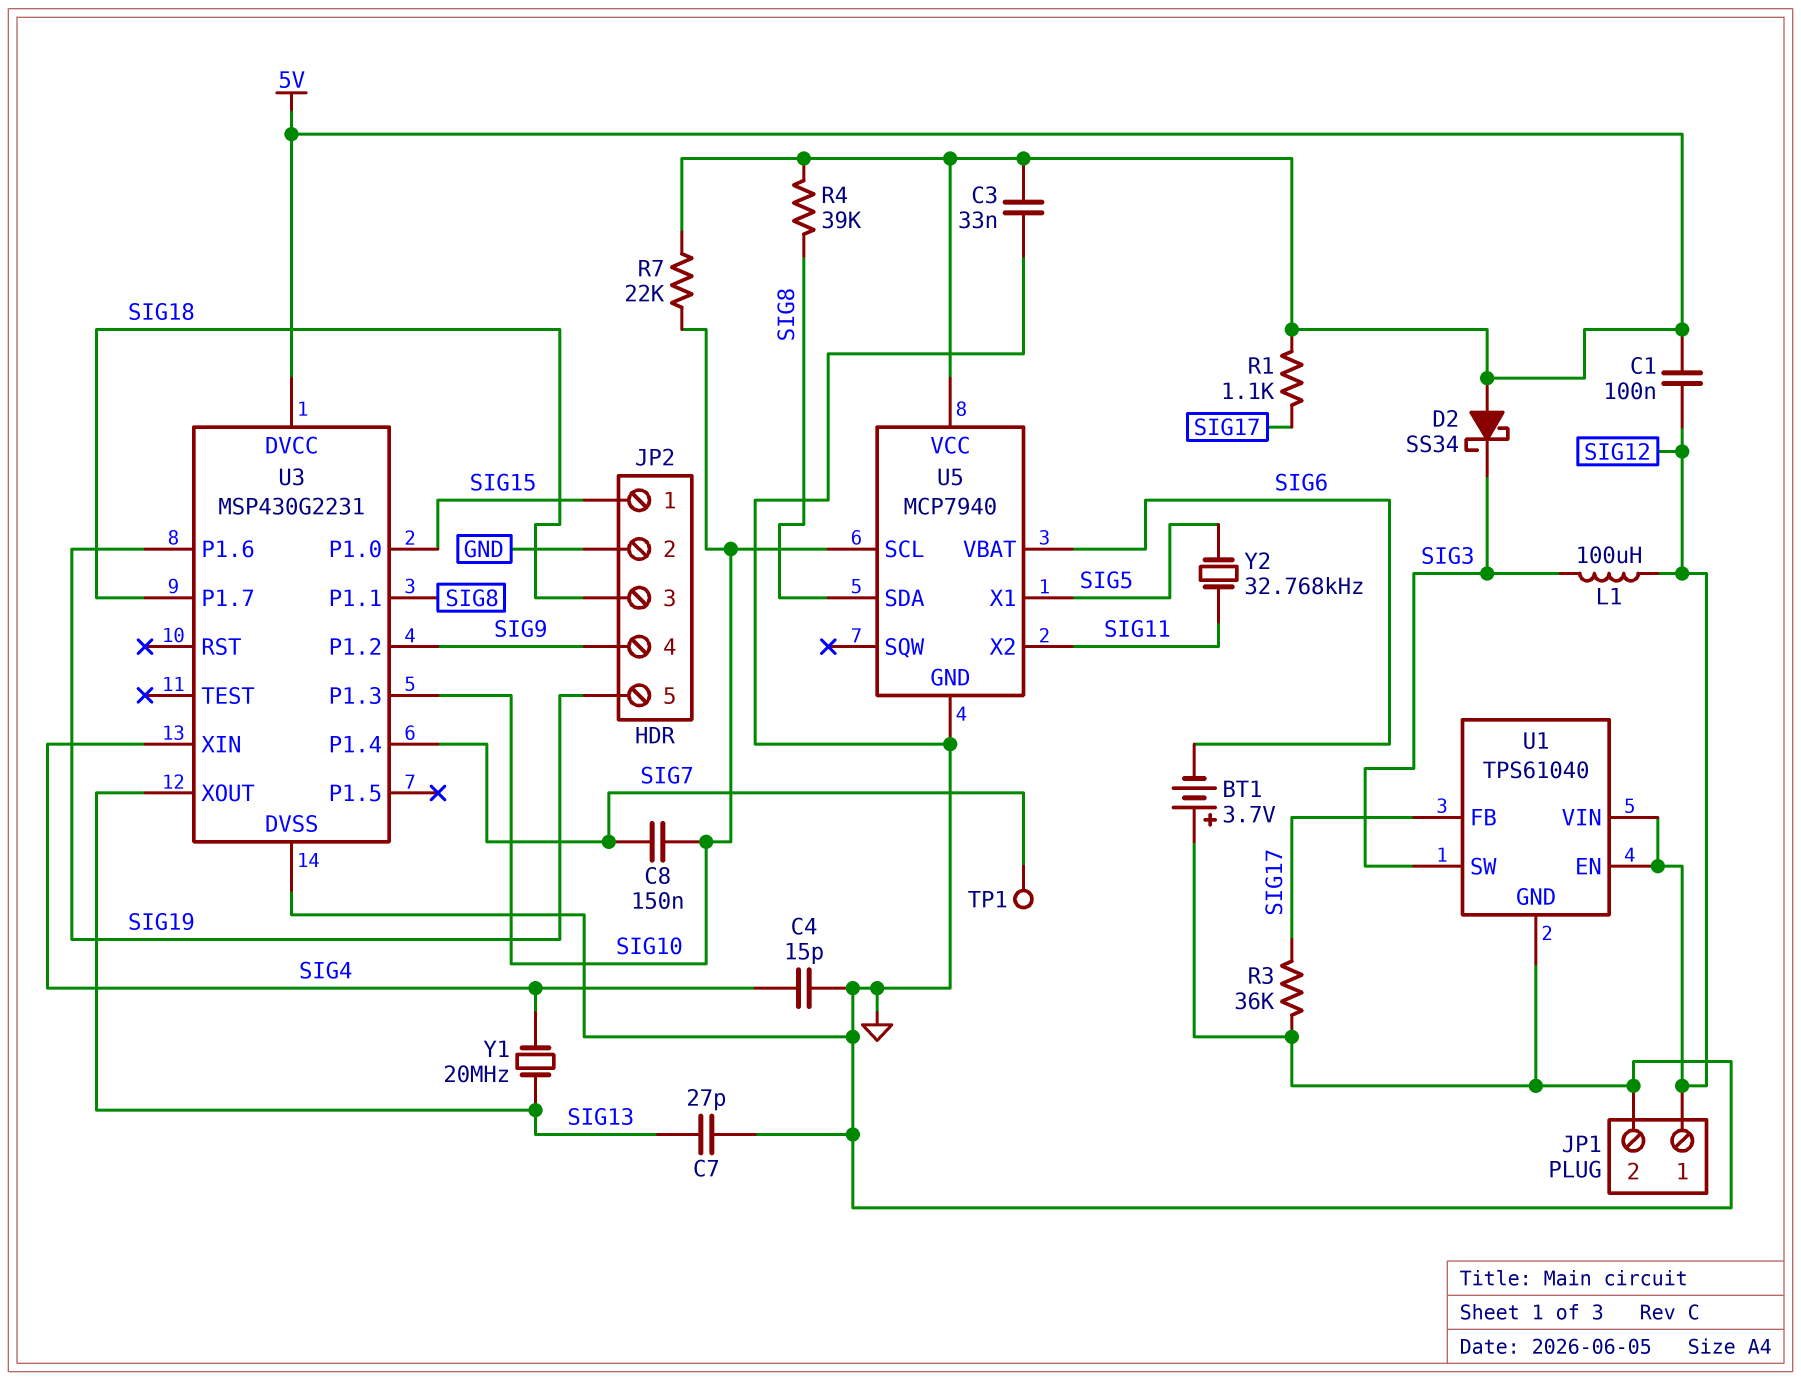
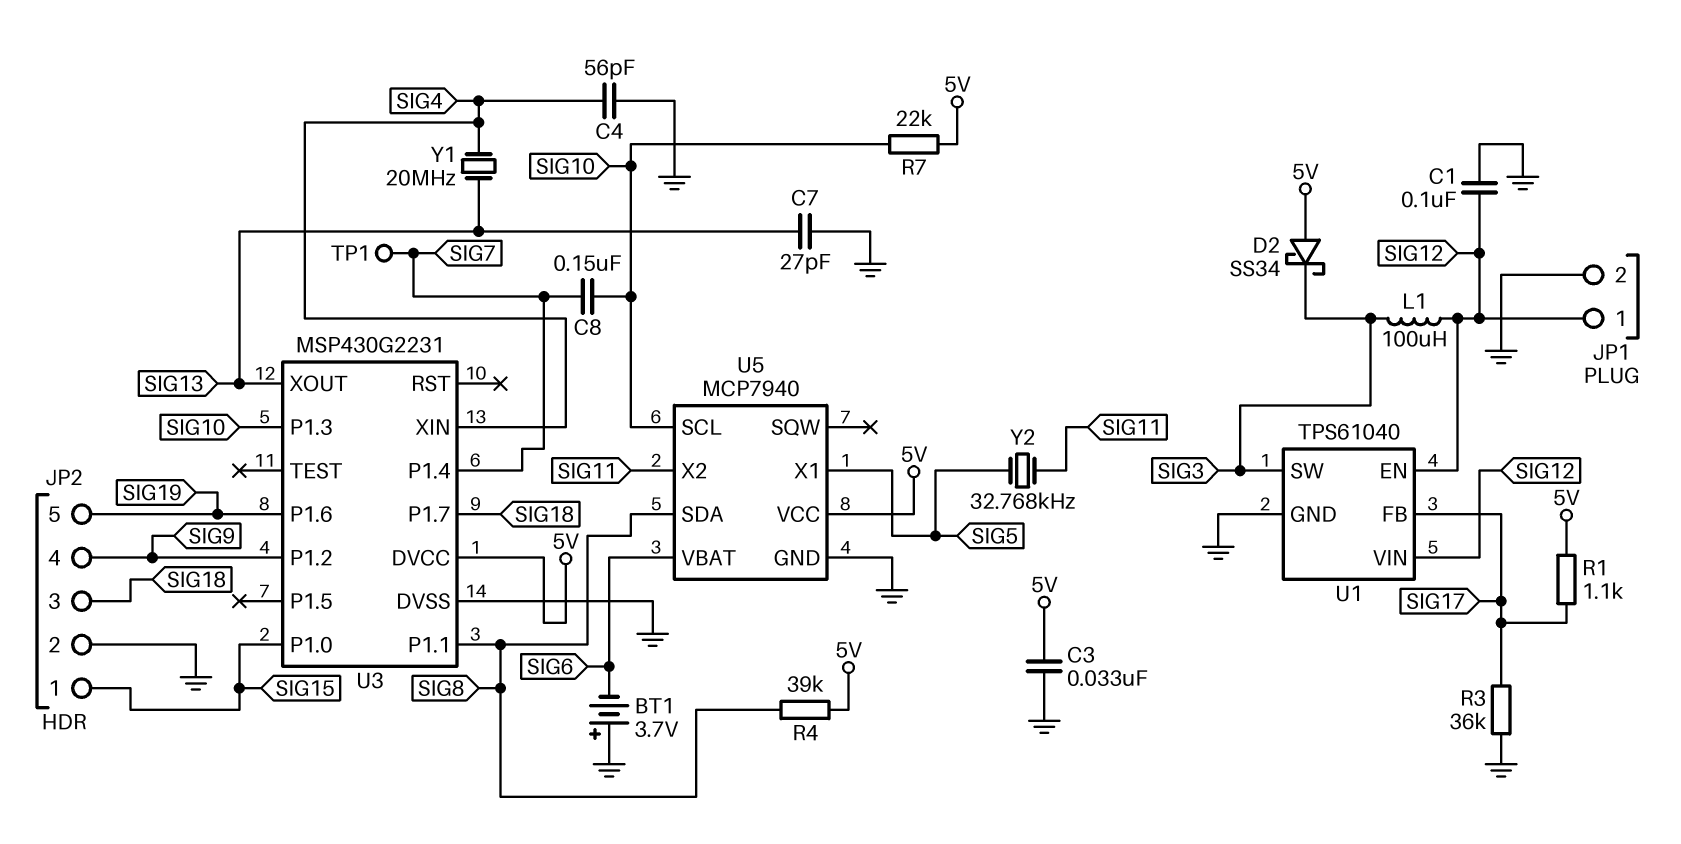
C1: 100nF (5V, SIG12) -> 100nF (GND, SIG12)
C4: 15pF (GND, SIG4) -> 56pF (GND, SIG4)

